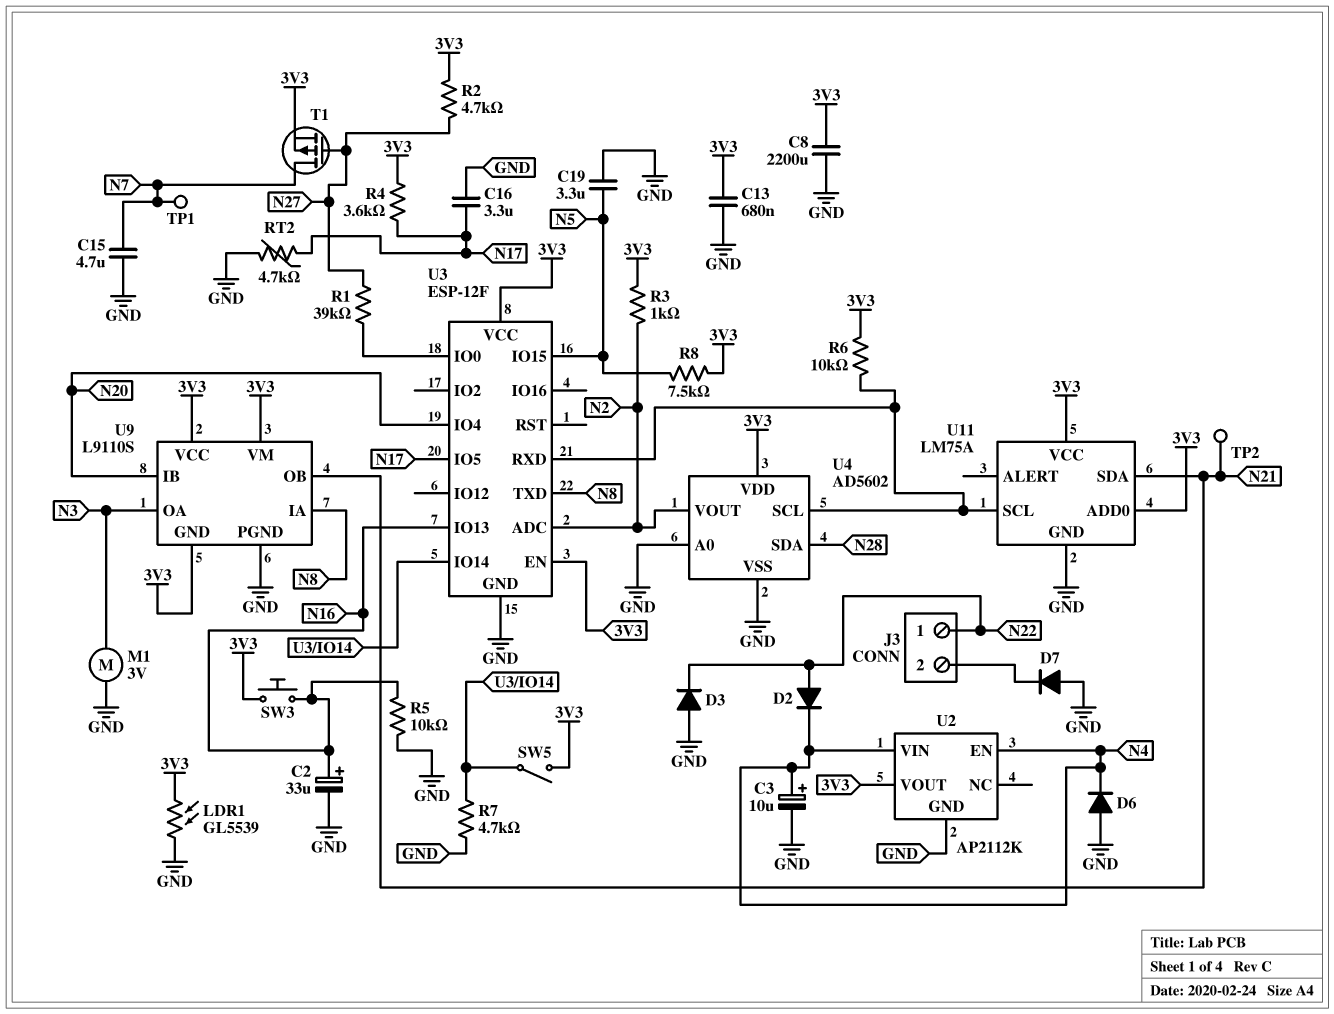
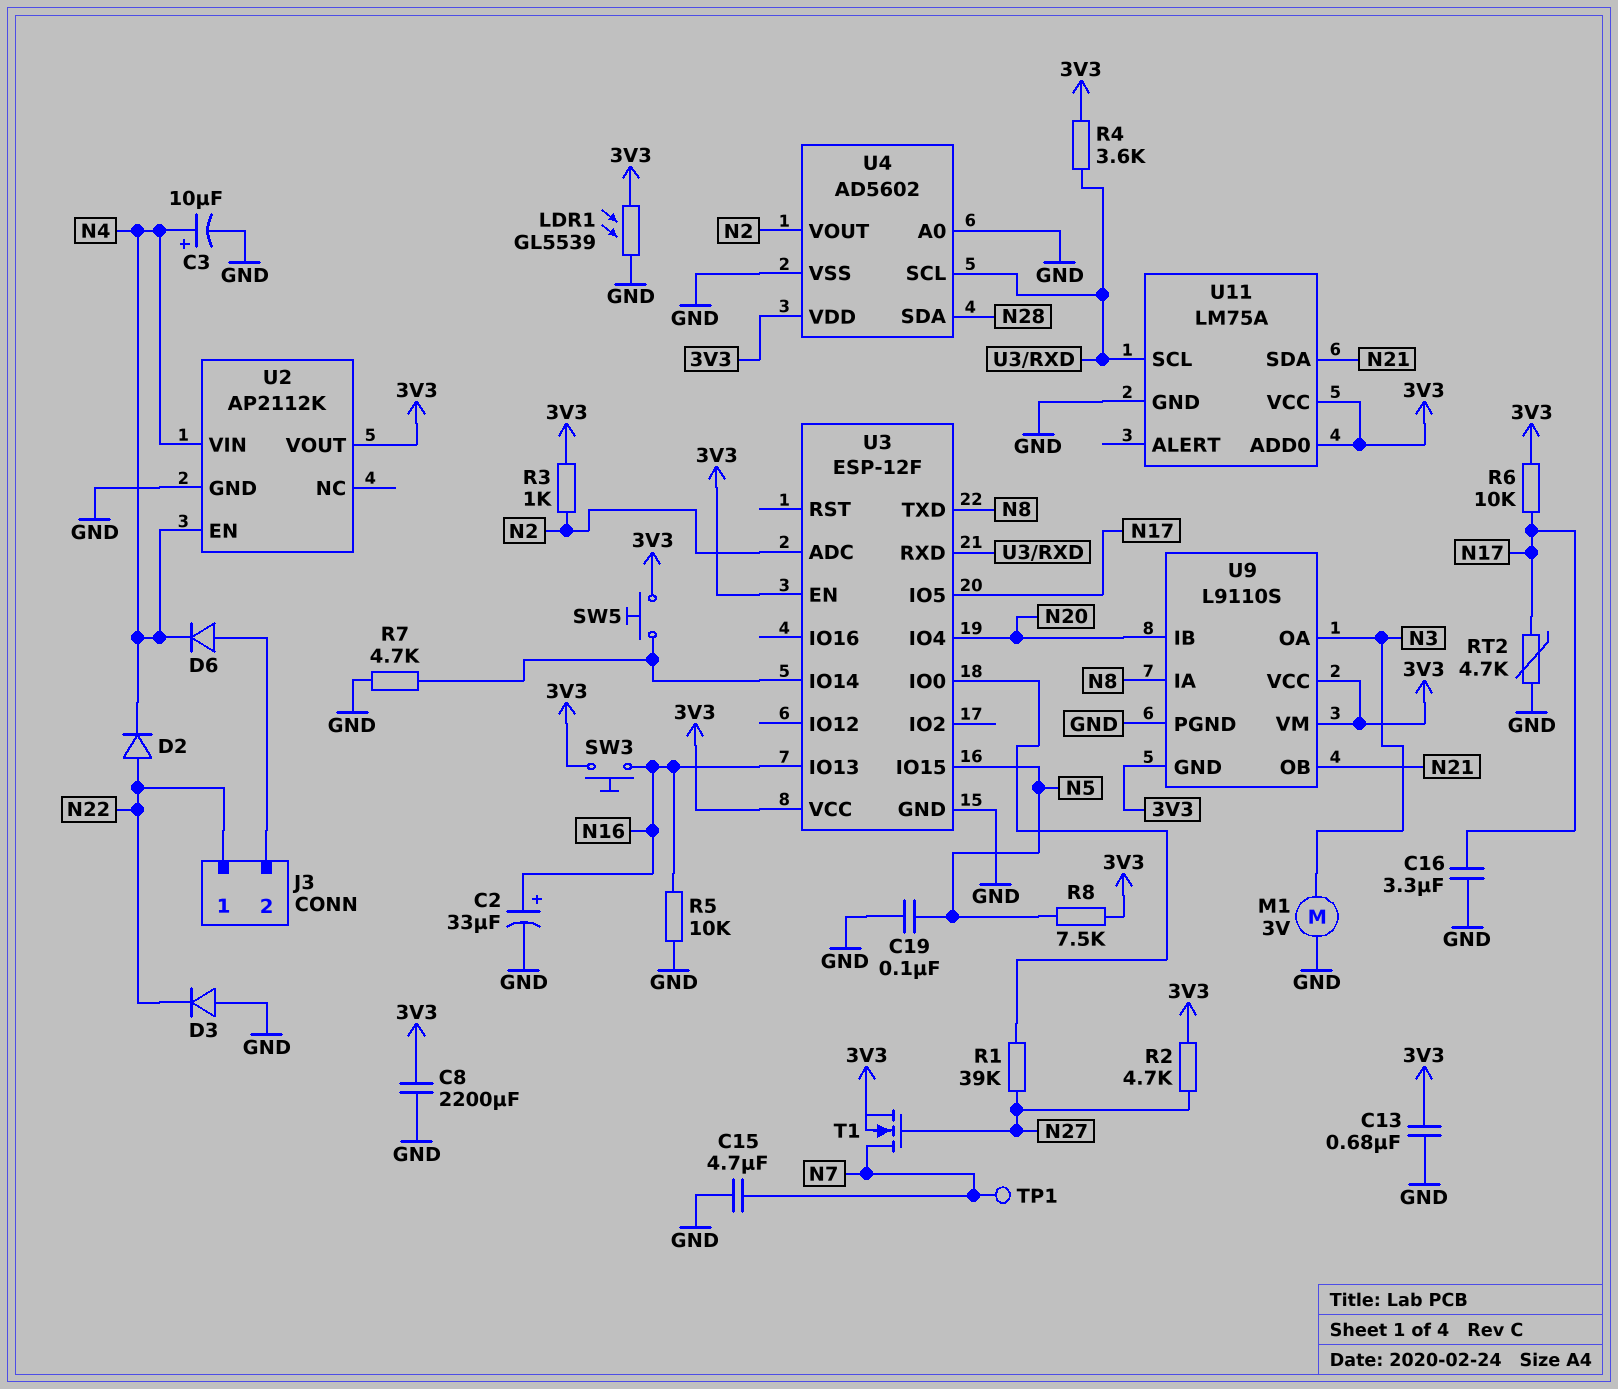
C19: 3.3uF (GND, N5) -> 100nF (GND, N5)
D6: diode (A GND, K N4) -> diode (A J3/2, K N4)
D7: diode (A GND, K J3/2) -> none
R4: 3.6k (3V3, N17) -> 3.6k (3V3, U3/RXD)
R6: 10k (3V3, U3/RXD) -> 10k (3V3, N17)
SW5: switch (3V3, U3/IO14) -> button (3V3, U3/IO14)
T1: PMOS (G N27, D N7, S 3V3) -> NMOS (G N27, D N7, S 3V3)
TP2: test point (N21) -> none

